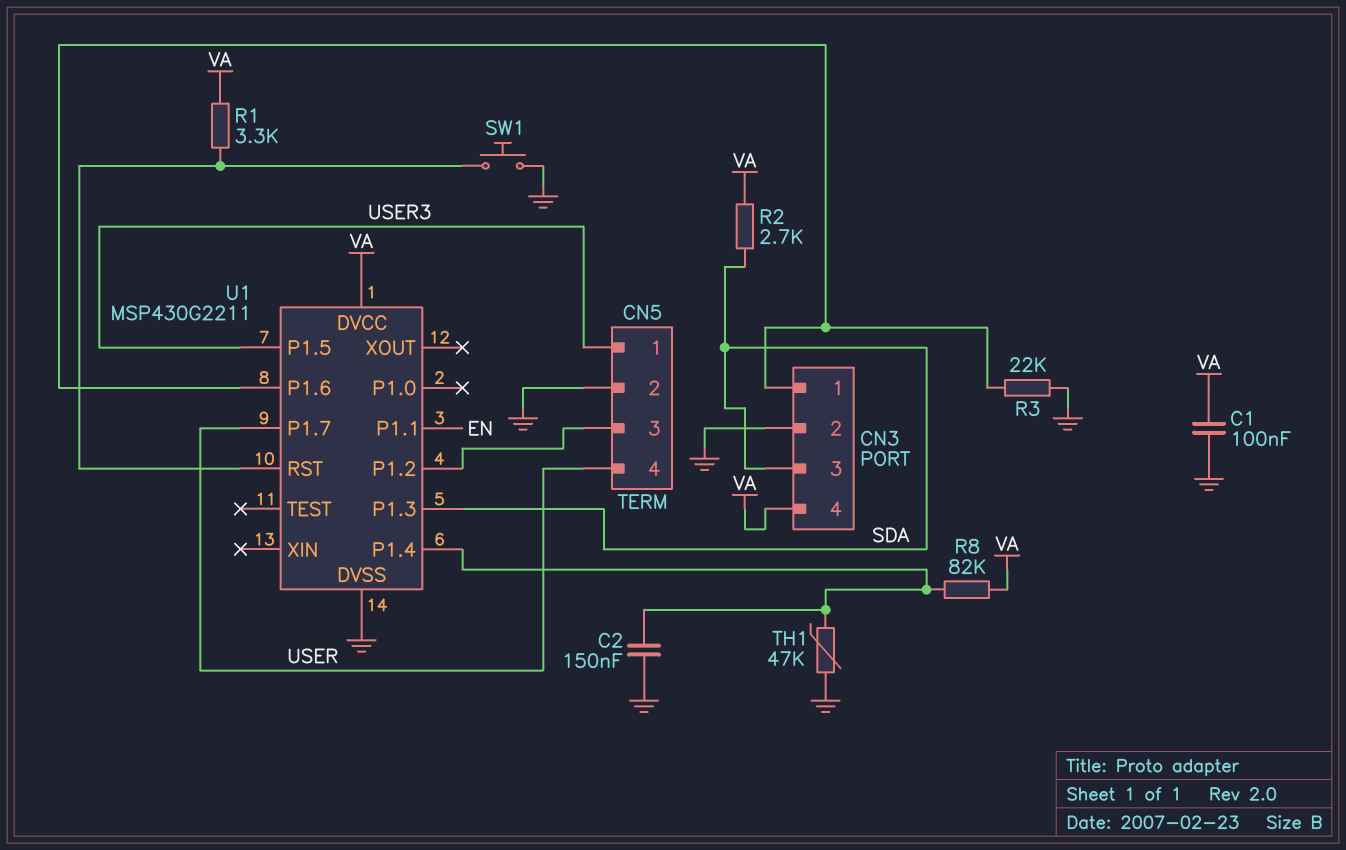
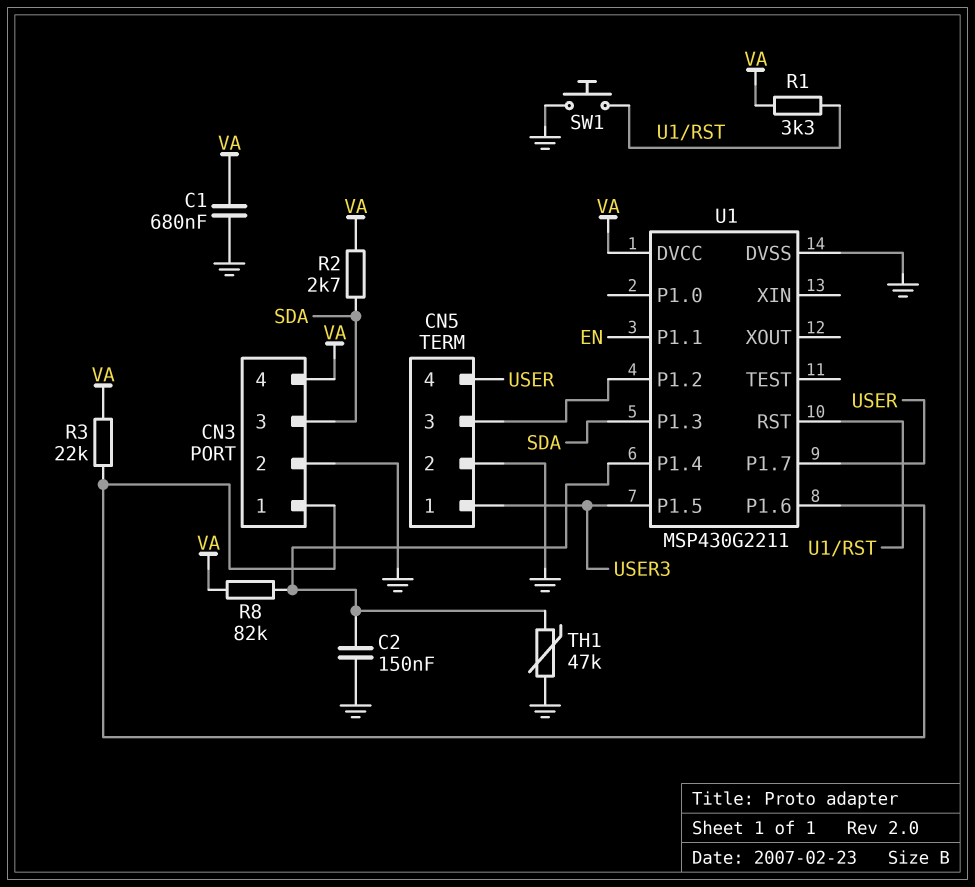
C1: 100nF (GND, VA) -> 680nF (GND, VA)
R3: 22k (CN3/1, GND) -> 22k (CN3/1, VA)

